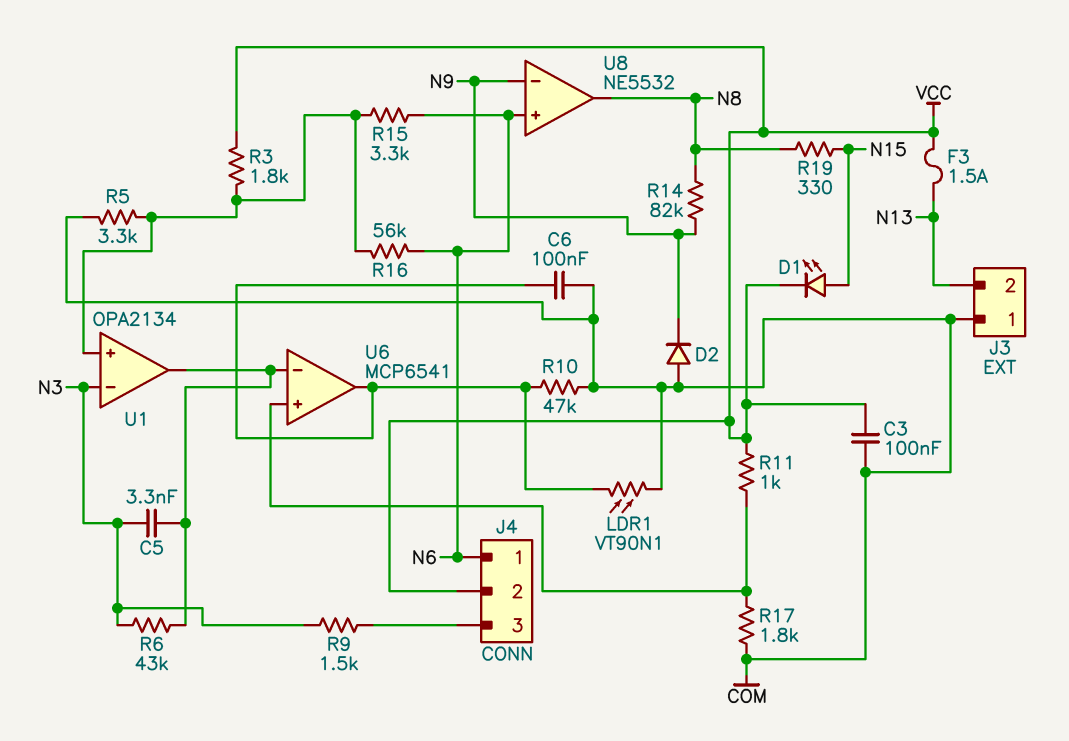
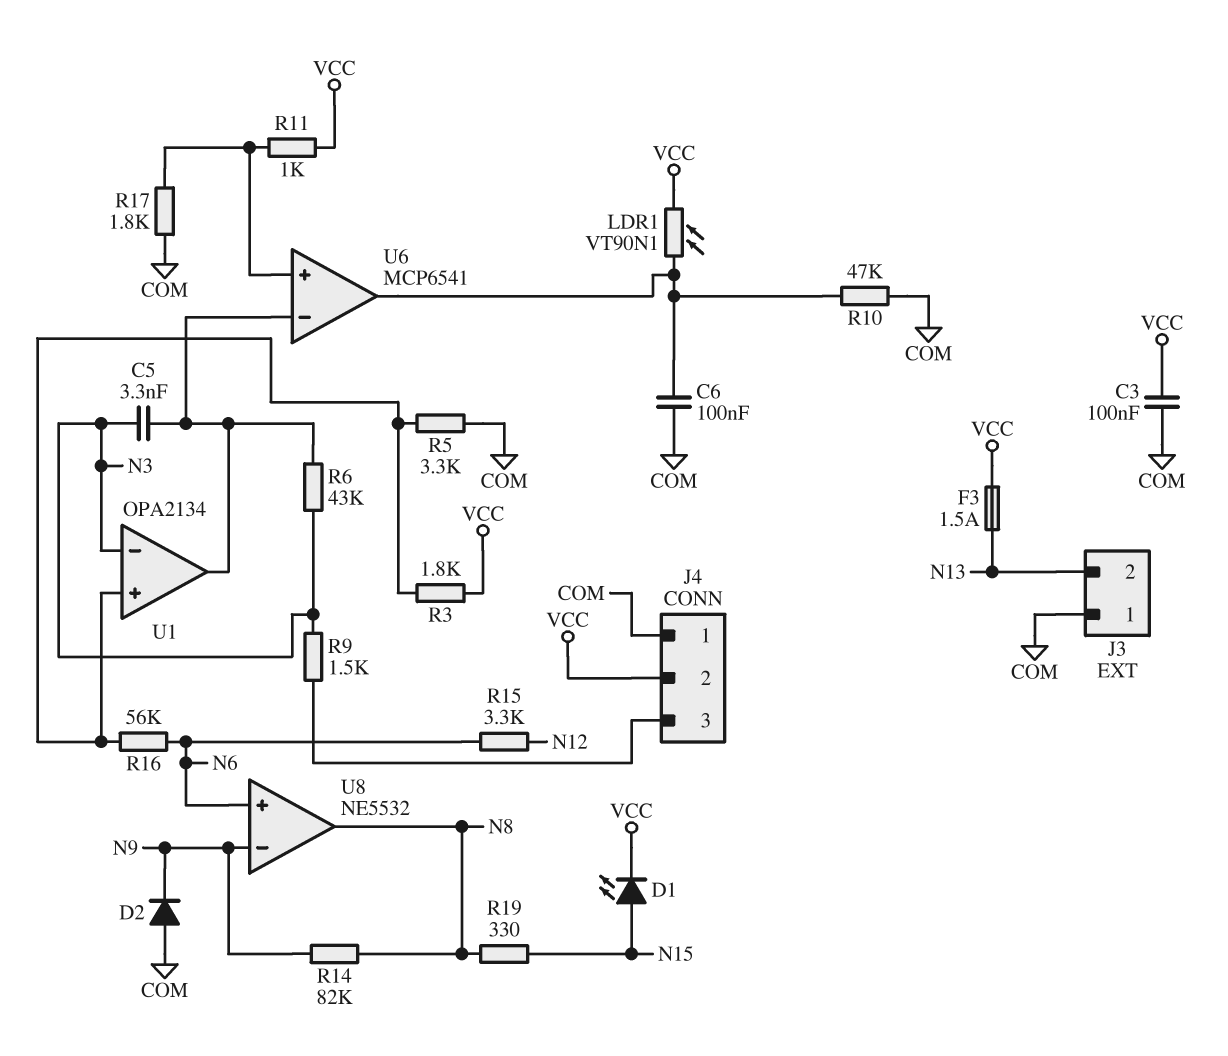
J4 pin 1: N6 -> COM
LDR1: VT90N1 (COM, U6/out) -> VT90N1 (U6/out, VCC)
R15: 3.3k (N6, U1/in+) -> 3.3k (N6, N12)

